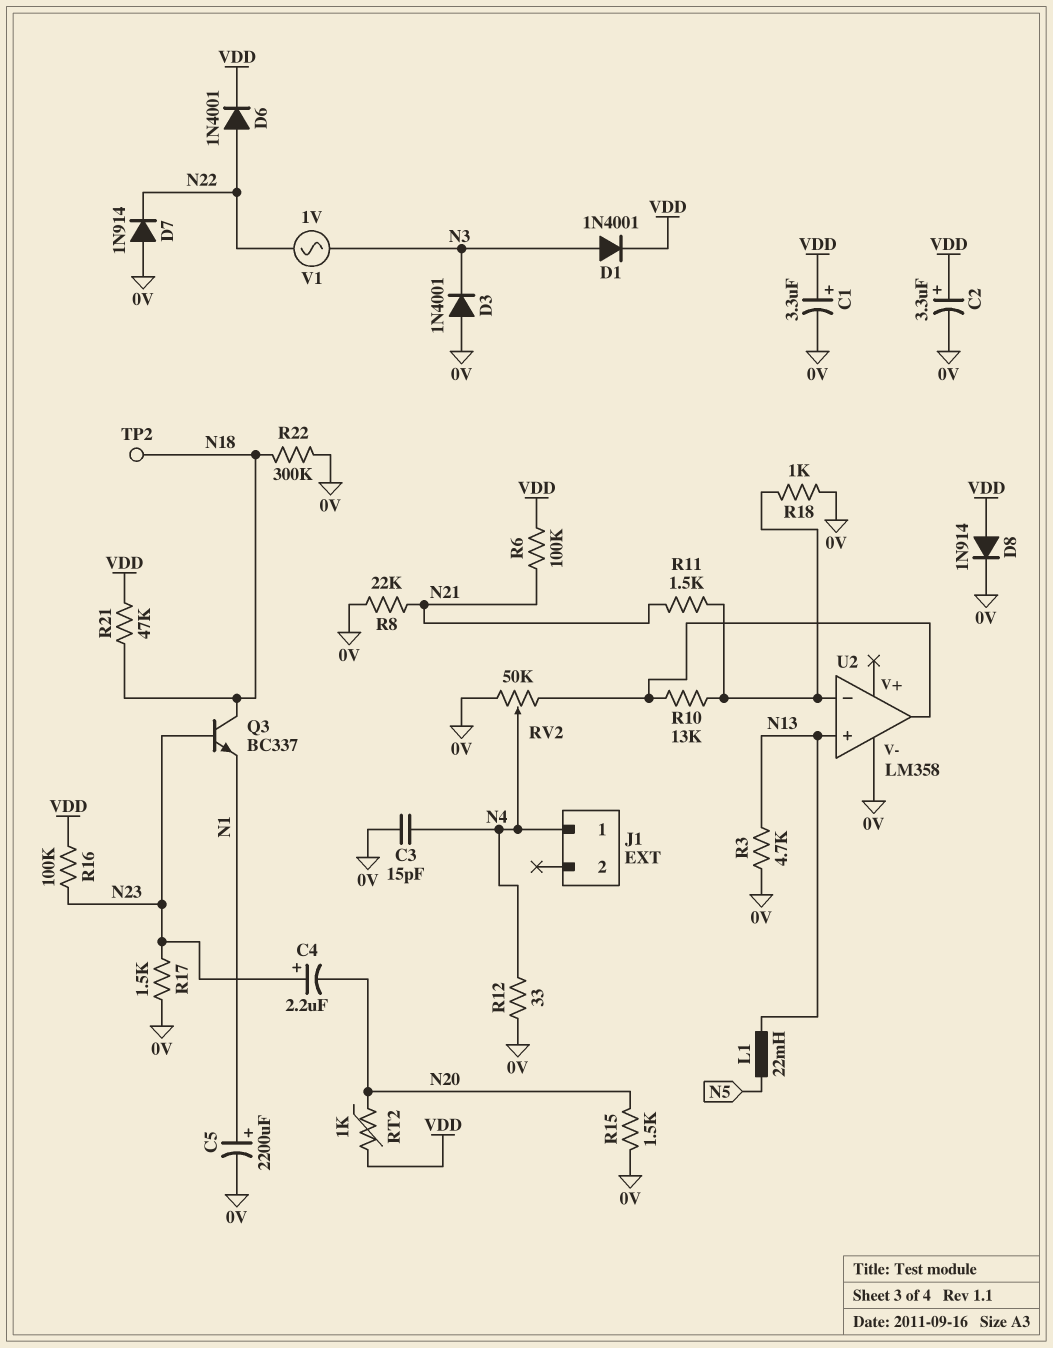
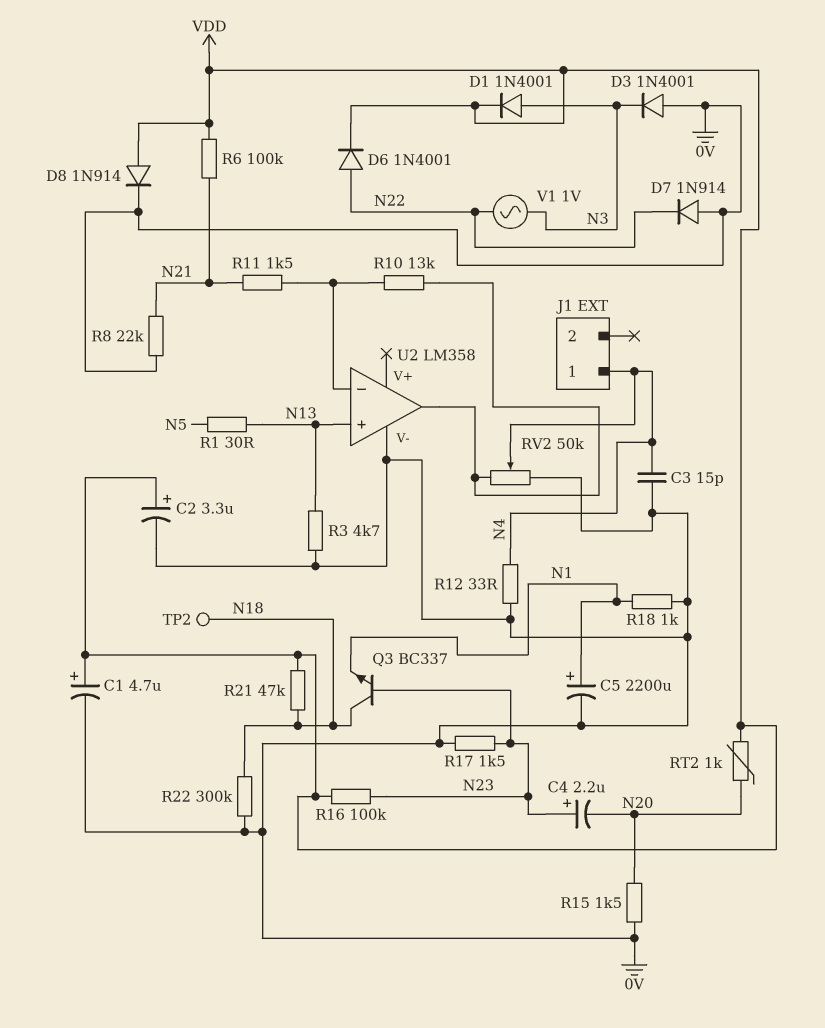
C1: 3.3uF (plus VDD, minus 0V) -> 4.7uF (plus VDD, minus 0V)
L1: 22mH (N5, N13) -> none
R1: none -> 30 (N5, N13)
R18: 1k (0V, U2/in-) -> 1k (0V, N1)

